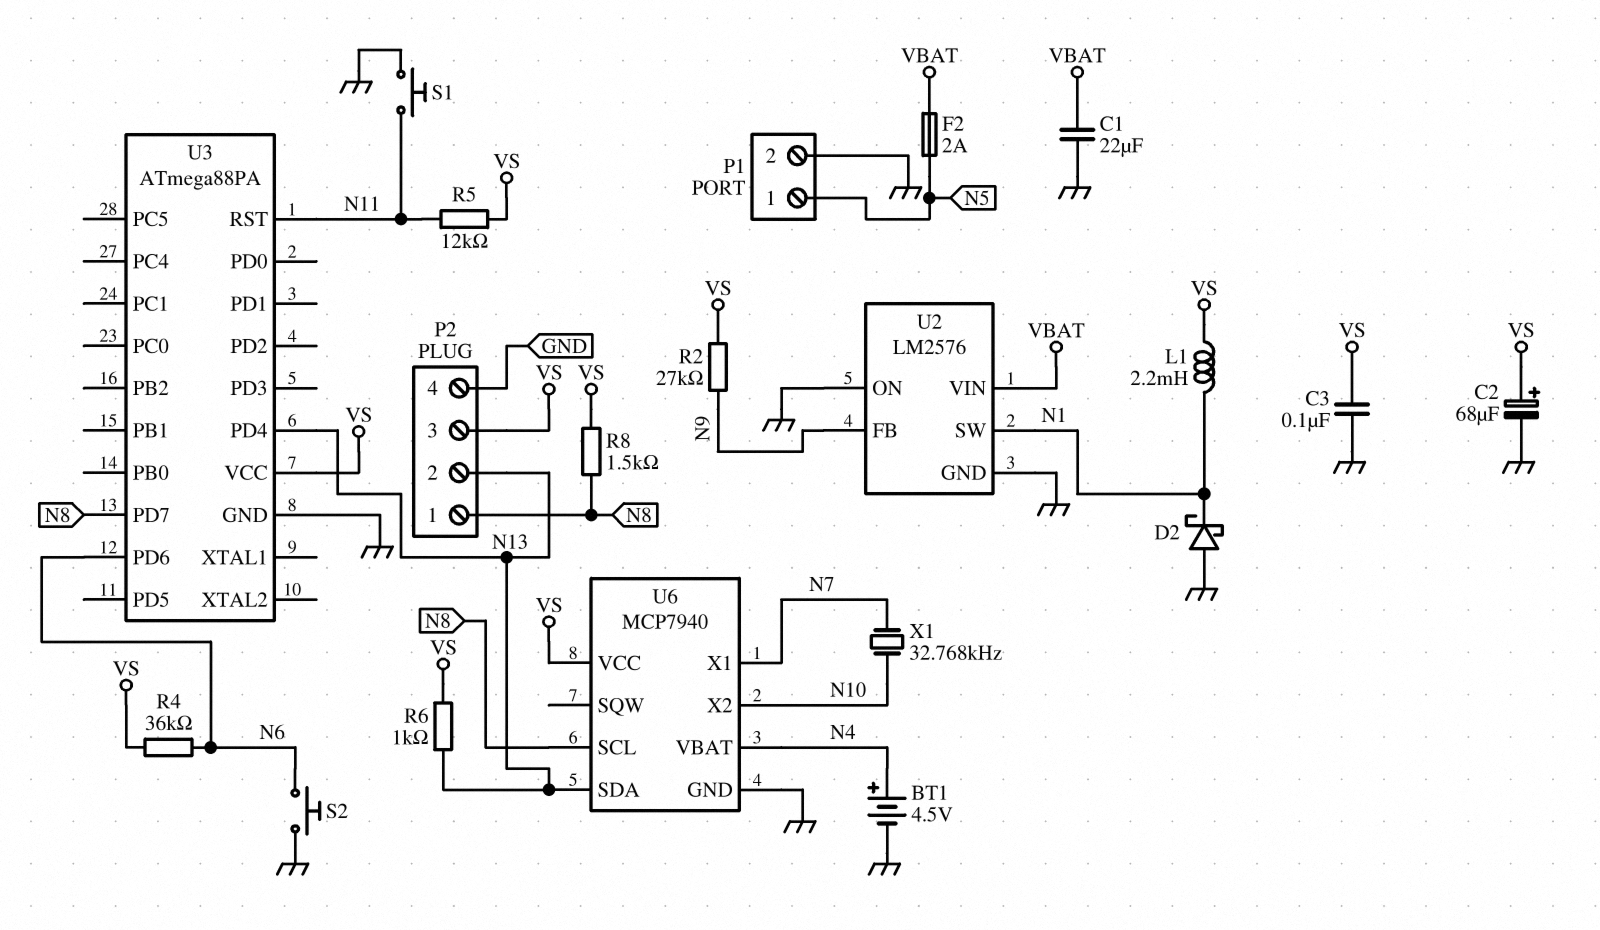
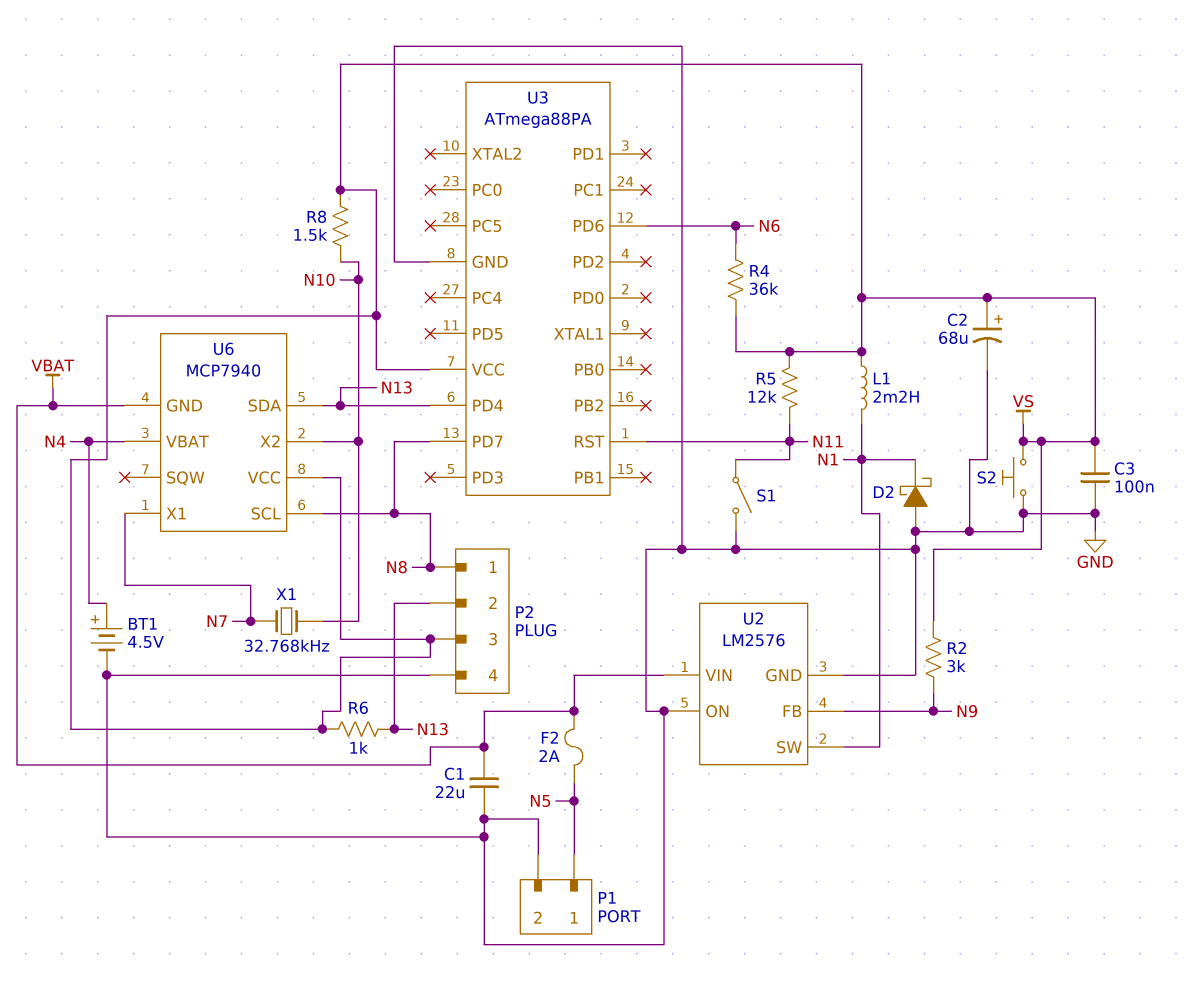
R2: 27k (N9, VS) -> 3k (N9, VS)
R8: 1.5k (N8, VS) -> 1.5k (N10, VS)
S1: button (GND, N11) -> switch (GND, N11)
S2: button (GND, N6) -> button (GND, VS)
U6 pin GND: GND -> VBAT

